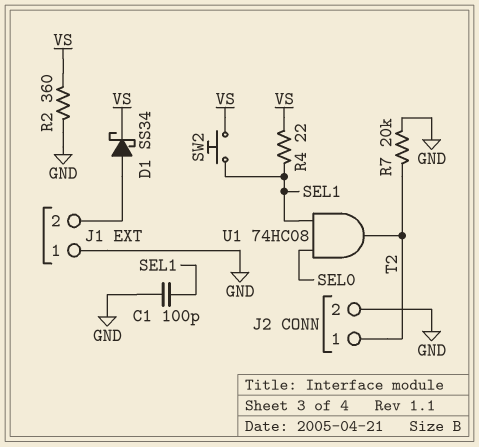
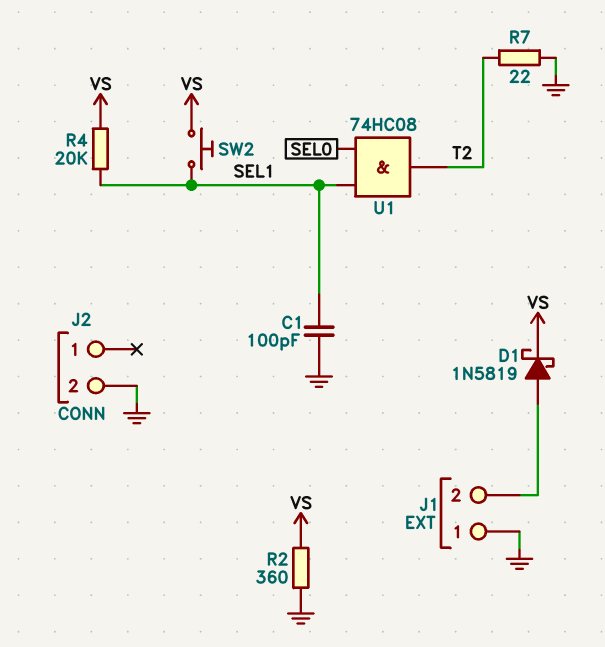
D1: schottky SS34 (A J1/2, K VS) -> schottky 1N5819 (A J1/2, K VS)
J2 pin 1: T2 -> none
R4: 22 (SEL1, VS) -> 20k (SEL1, VS)
R7: 20k (GND, T2) -> 22 (GND, T2)

